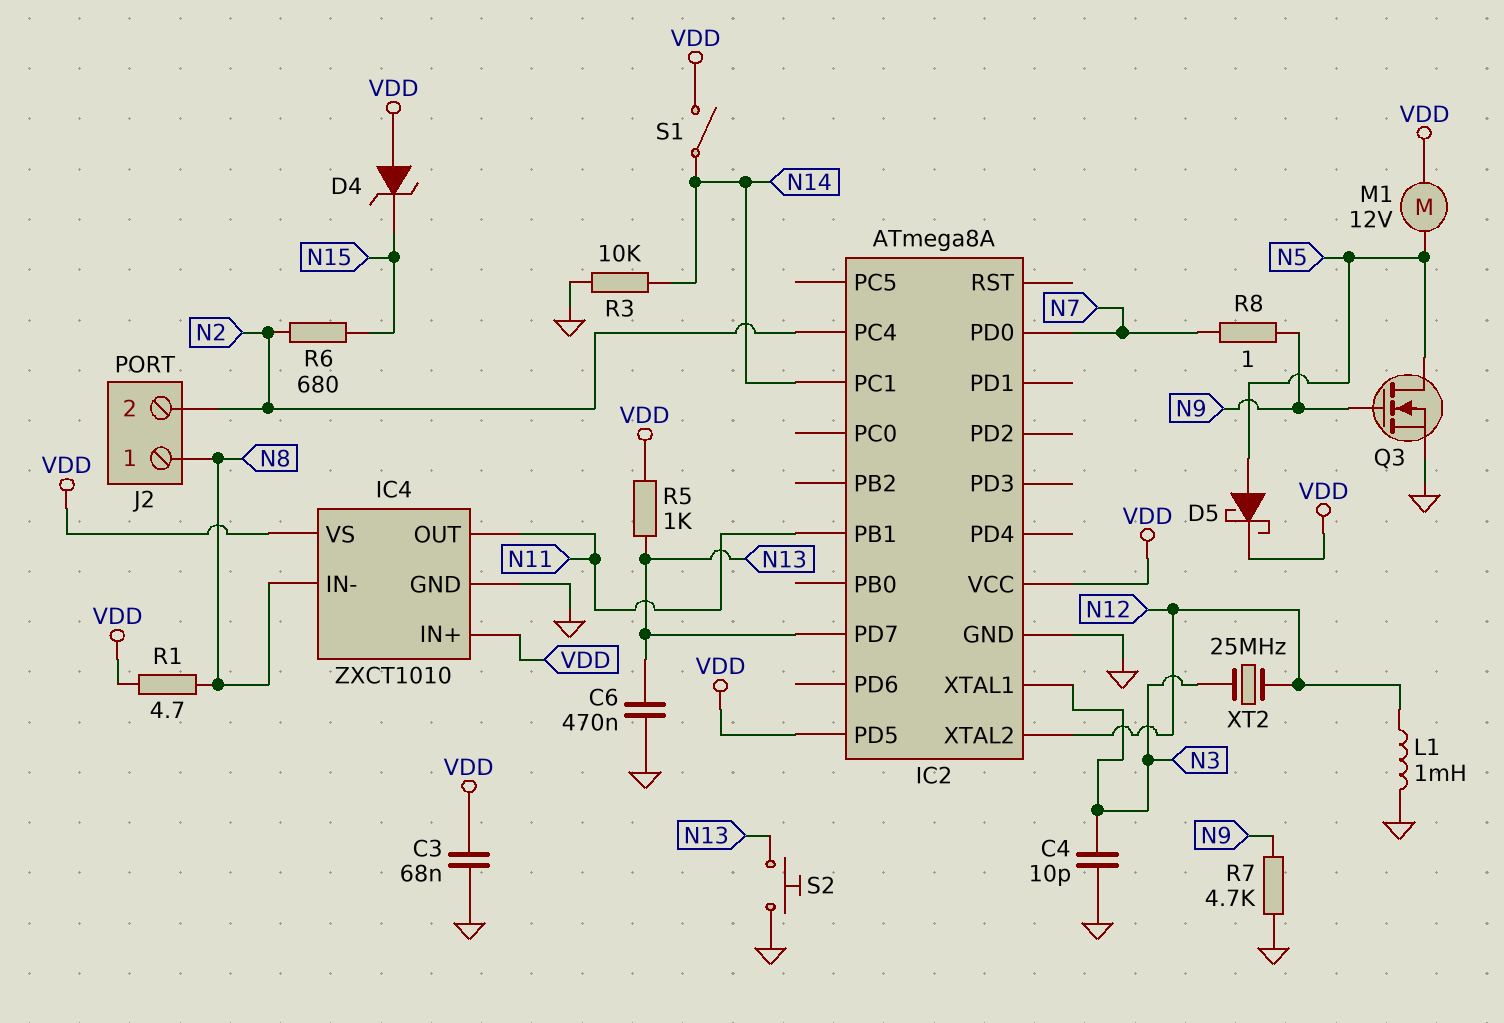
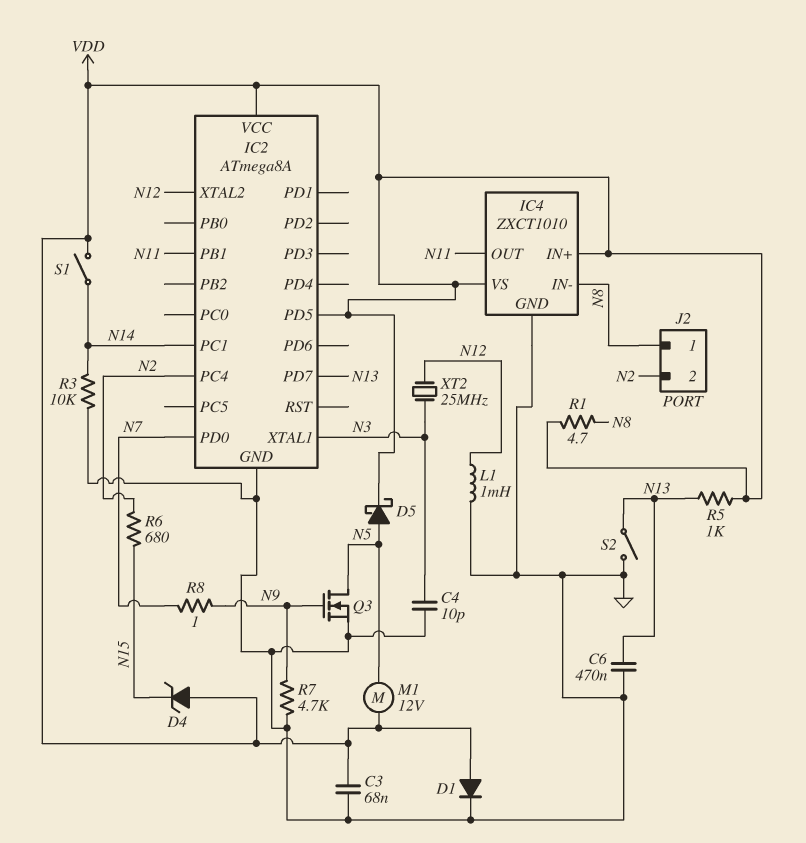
D1: none -> diode (A VDD, K GND)
S2: button (GND, N13) -> switch (GND, N13)

